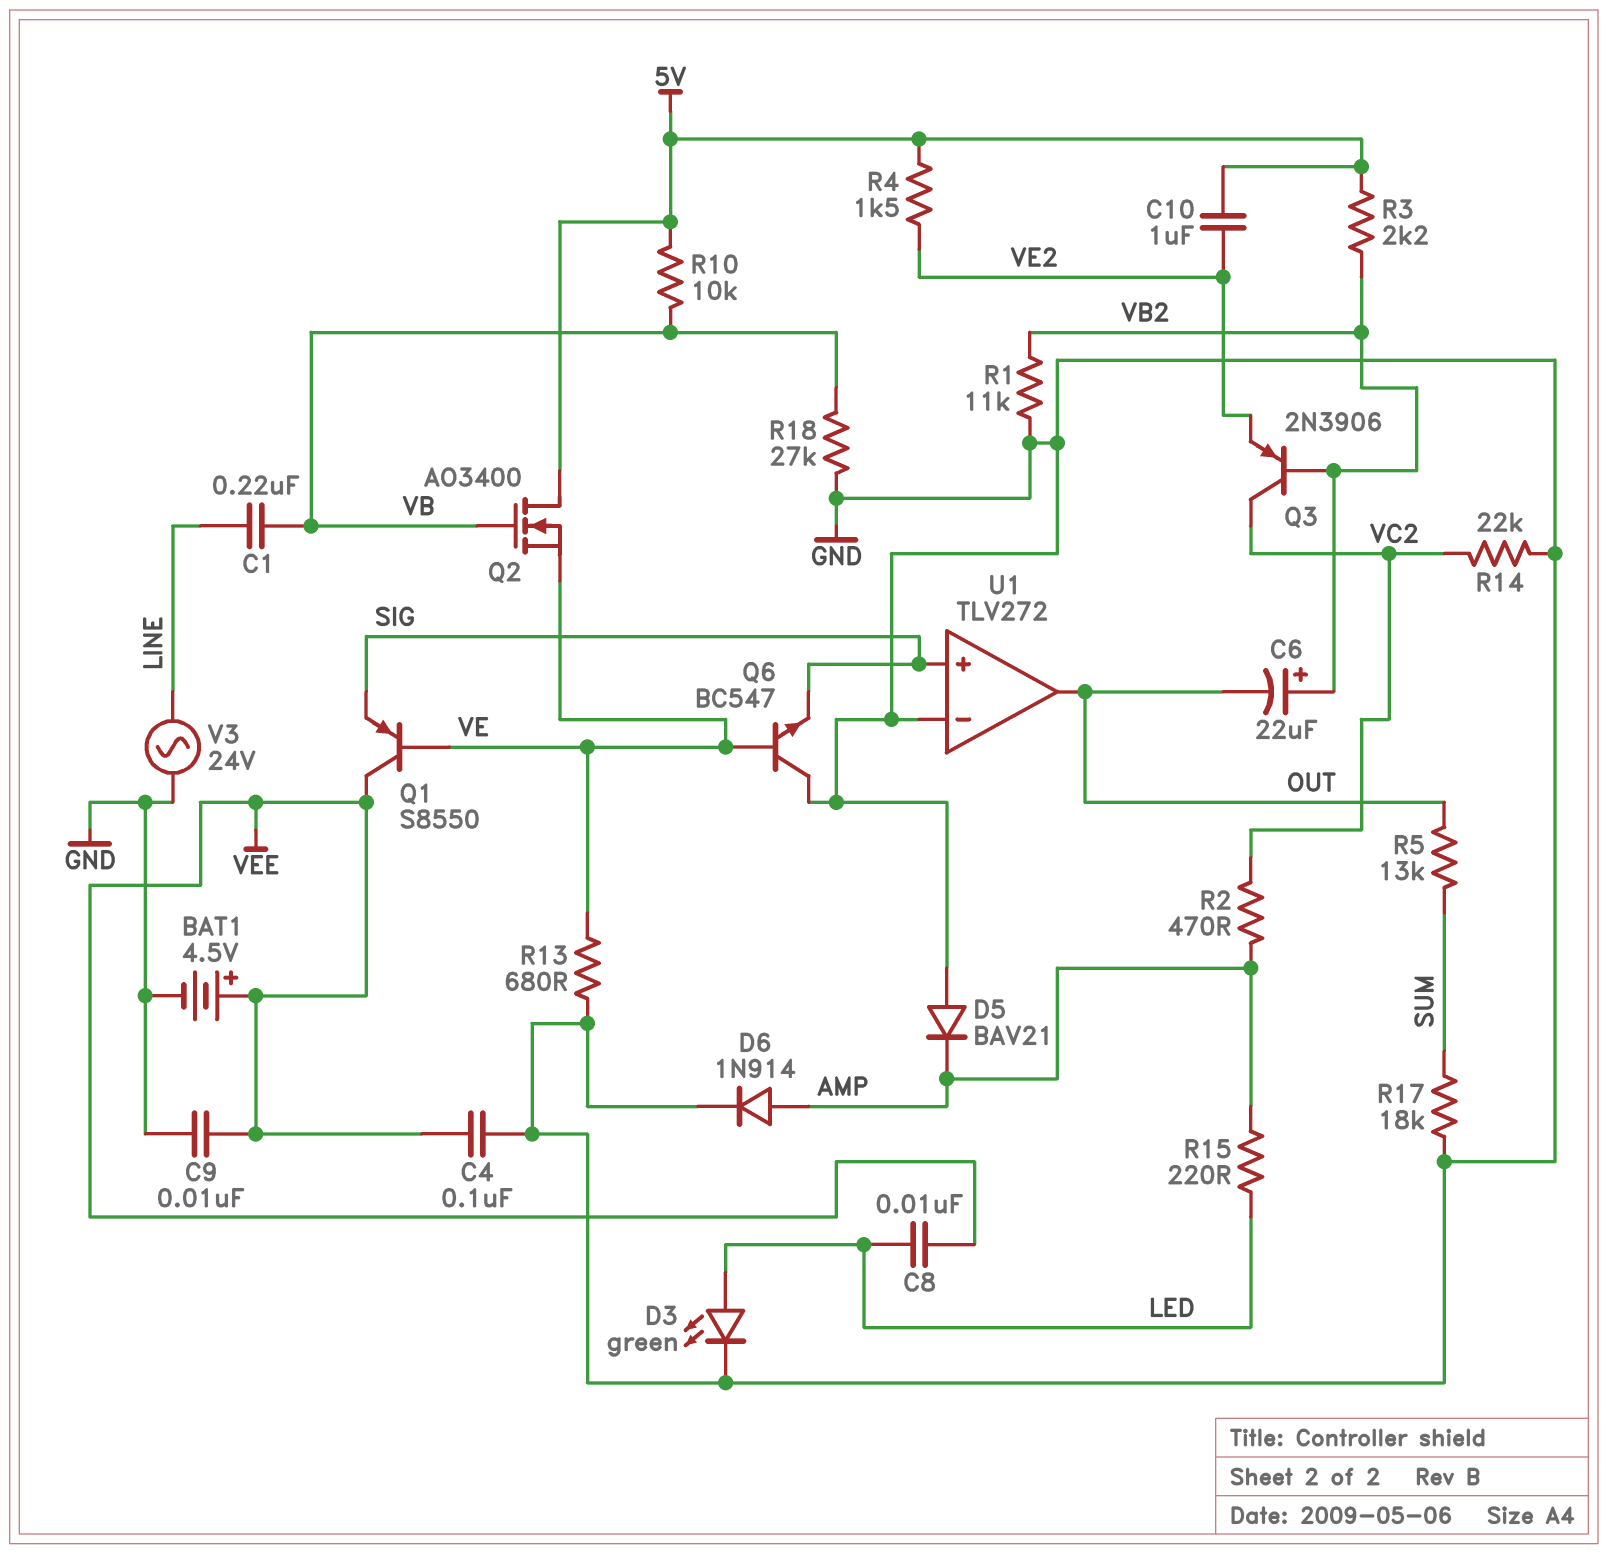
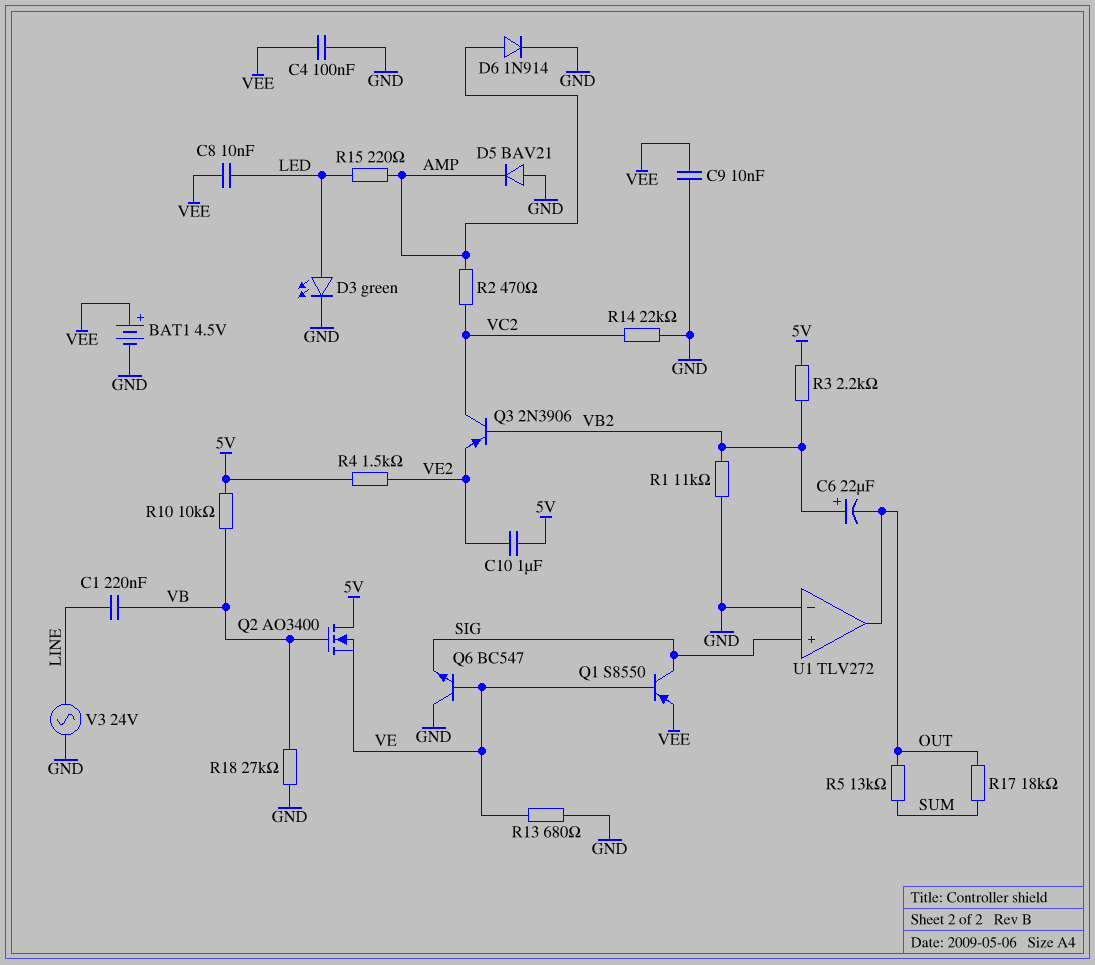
Q1: PNP S8550 (B VE, C VEE, E SIG) -> PNP S8550 (B VE, C SIG, E VEE)
R17: 18k (GND, SUM) -> 18k (OUT, SUM)

